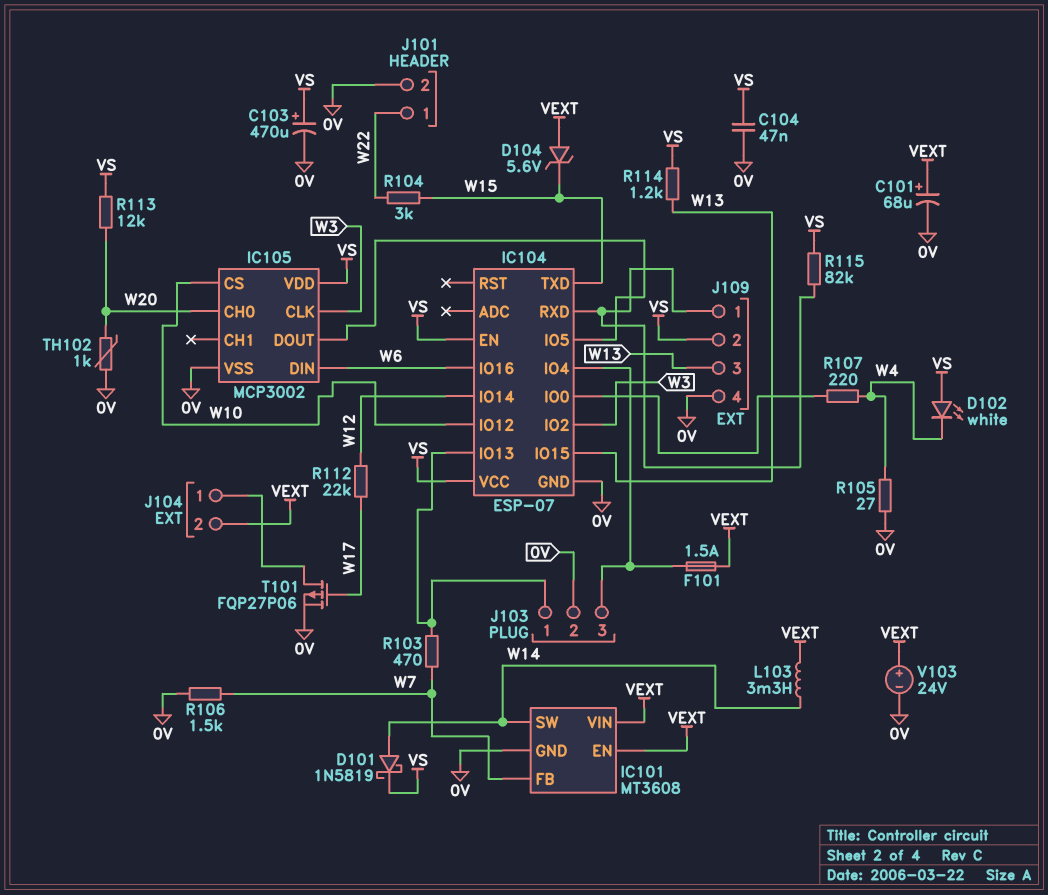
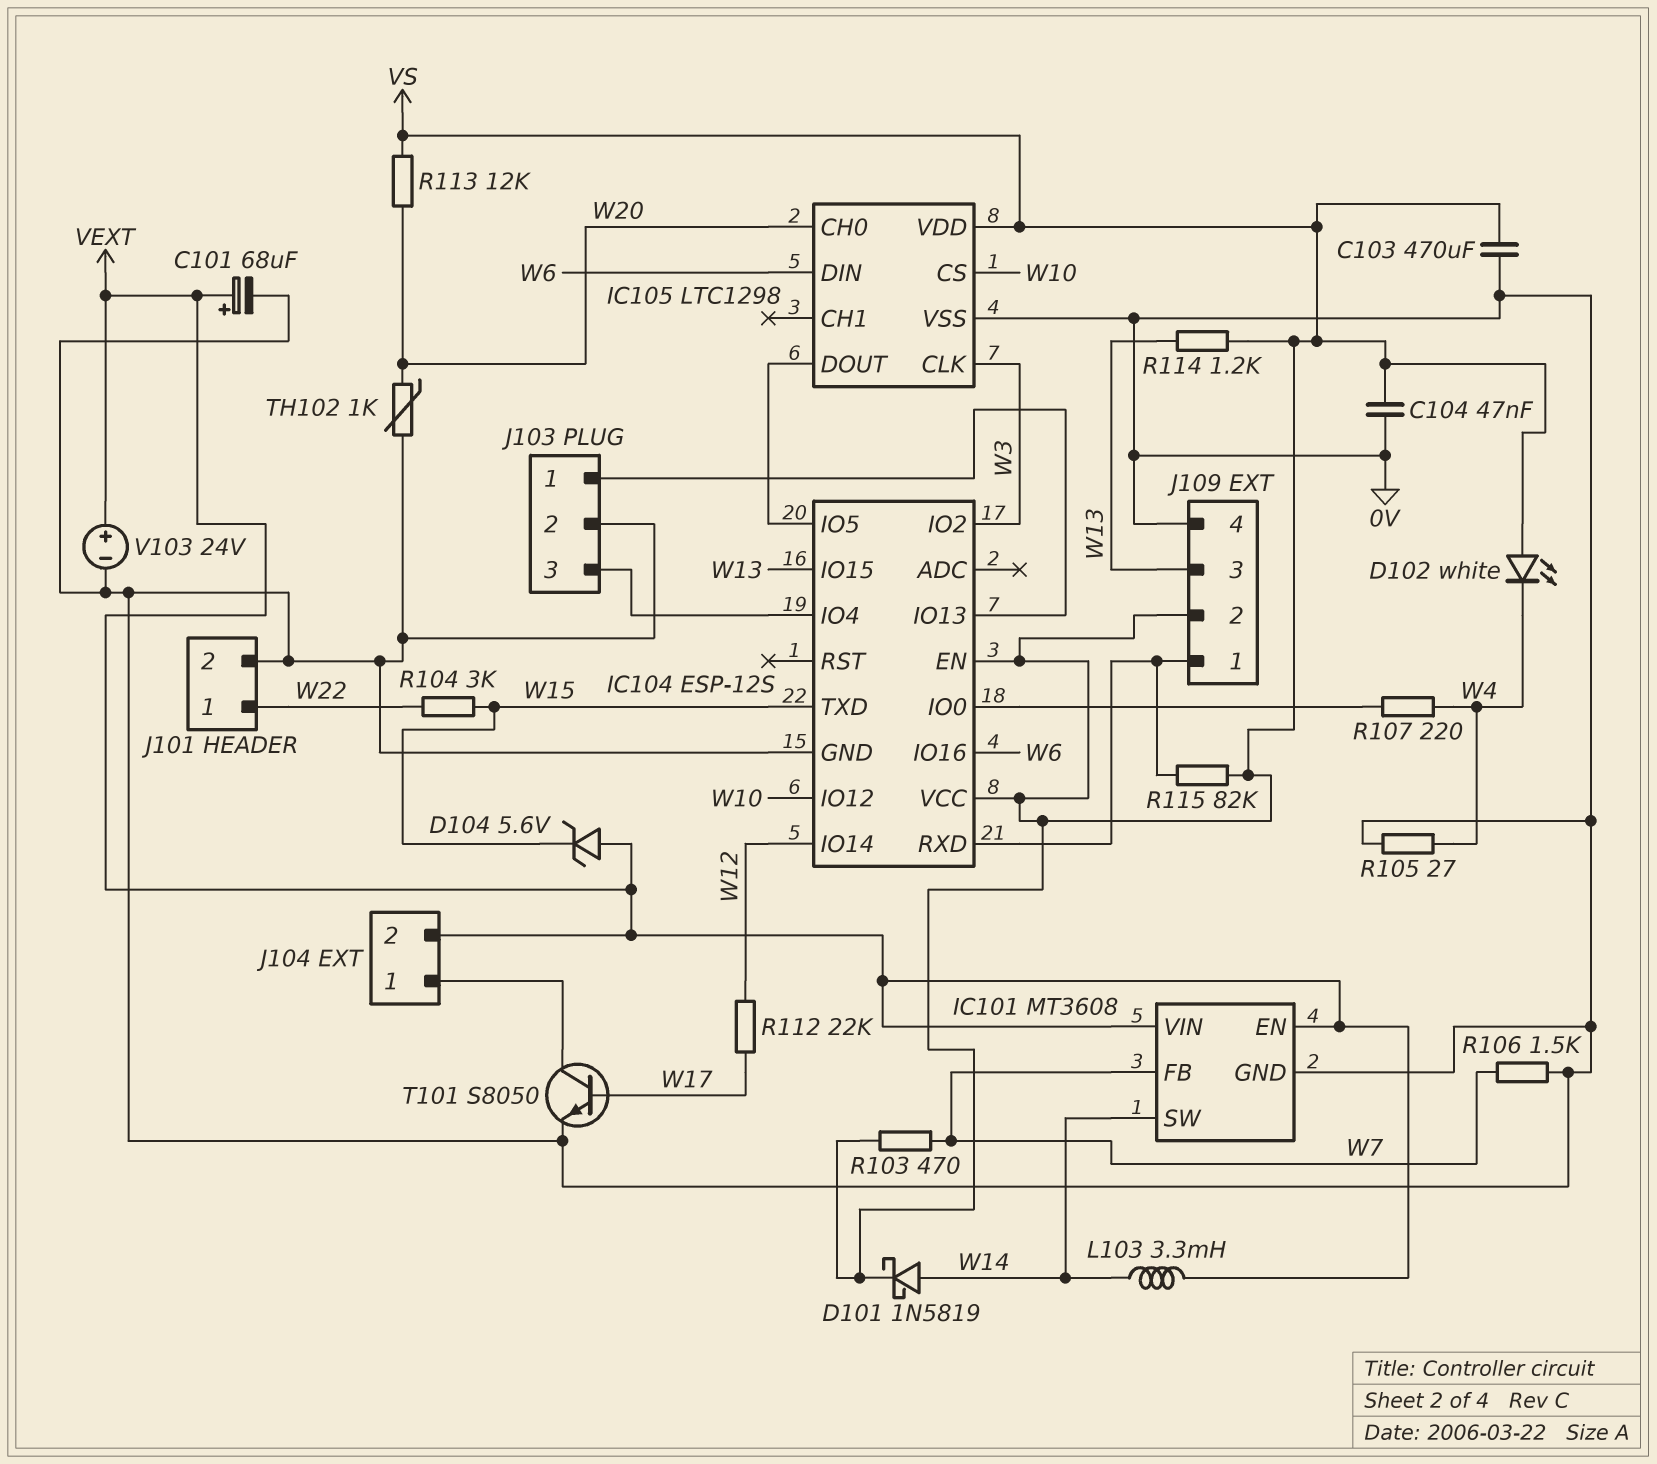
C103: 470uF (plus VS, minus 0V) -> 470uF (0V, VS)
F101: 1.5A (IC104/IO4, VEXT) -> none
IC104: ESP-07 -> ESP-12S
IC105: MCP3002 -> LTC1298
R103: 470 (IC104/IO13, W7) -> 470 (VS, W7)
T101: PMOS FQP27P06 (G W17, D J104/1, S 0V) -> NPN S8050 (B W17, C J104/1, E 0V)

